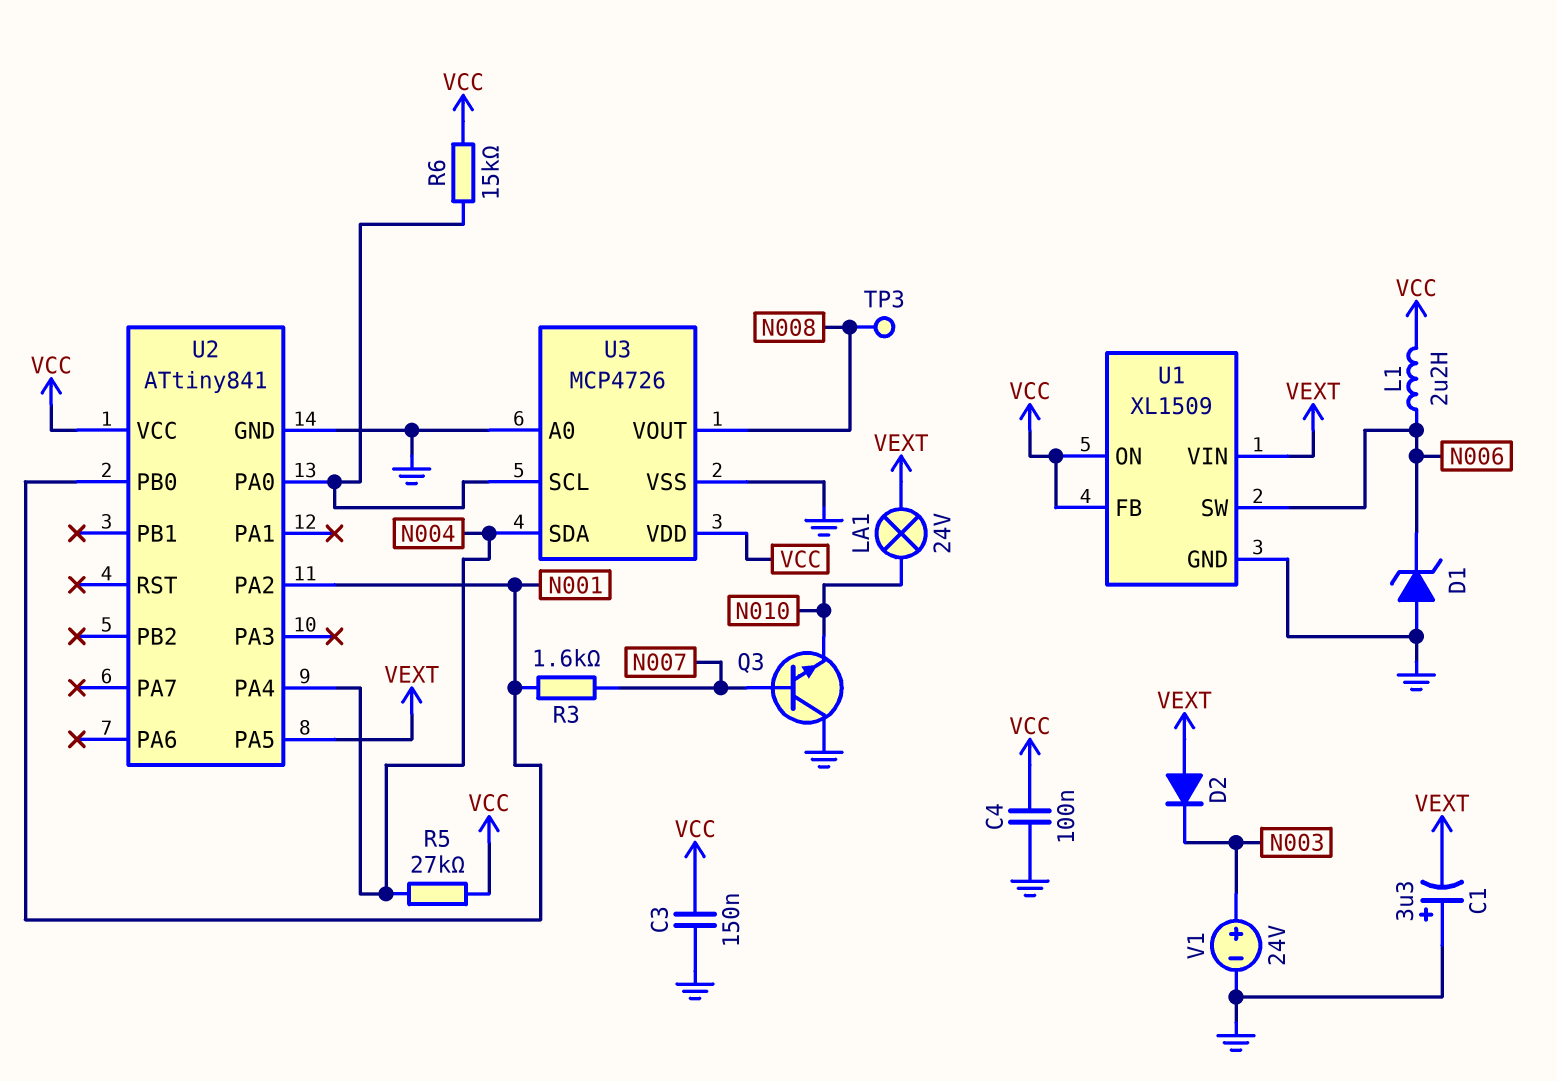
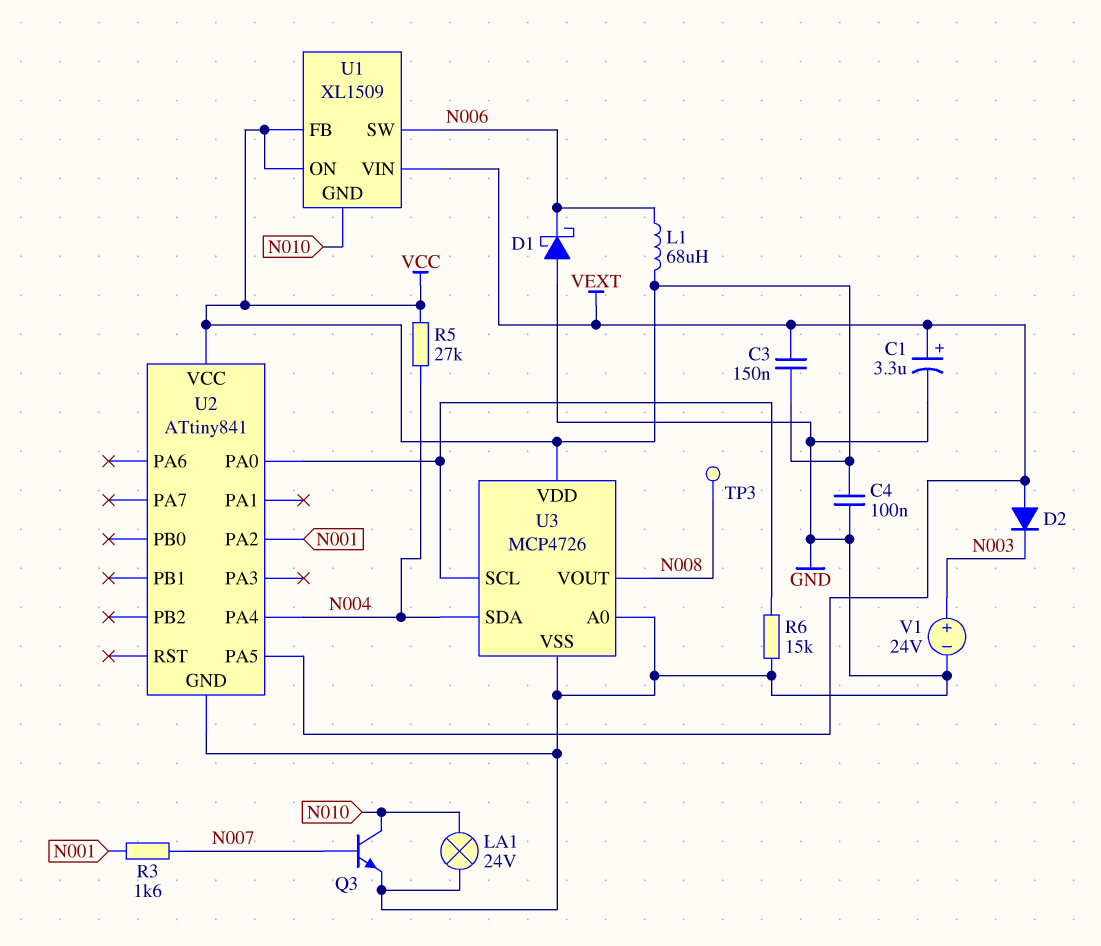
C1: 3.3uF (plus GND, minus VEXT) -> 3.3uF (plus VEXT, minus GND)
C3: 150nF (GND, VCC) -> 150nF (VCC, VEXT)
D1: zener (A GND, K N006) -> schottky (A GND, K N006)
L1: 2.2uH (N006, VCC) -> 68uH (N006, VCC)
LA1: lamp 24V (N010, VEXT) -> lamp 24V (GND, N010)
Q3: NPN (B N007, C GND, E N010) -> NPN (B N007, C N010, E GND)
R6: 15k (U2/PA0, VCC) -> 15k (GND, U2/PA0)
U1 pin GND: GND -> N010
U2 pin PB0: N001 -> none

